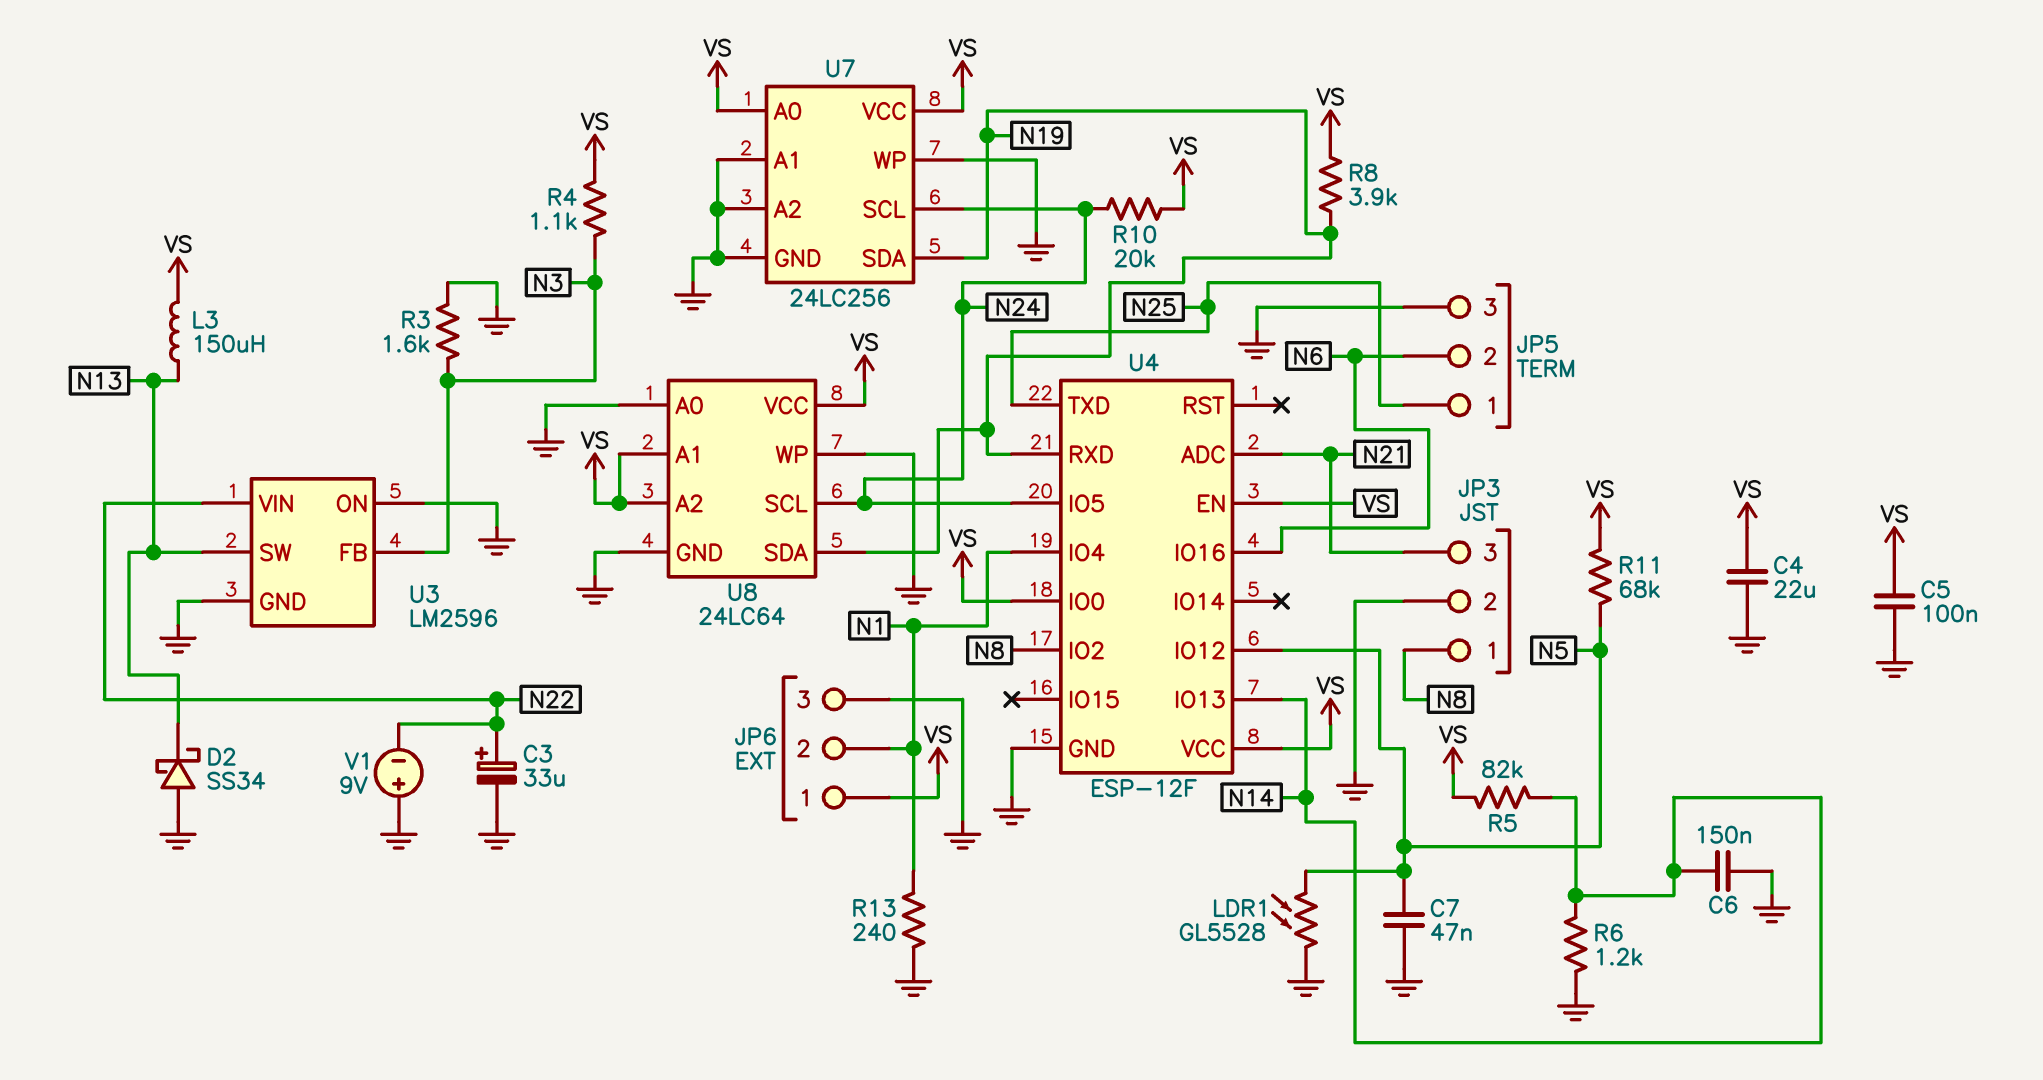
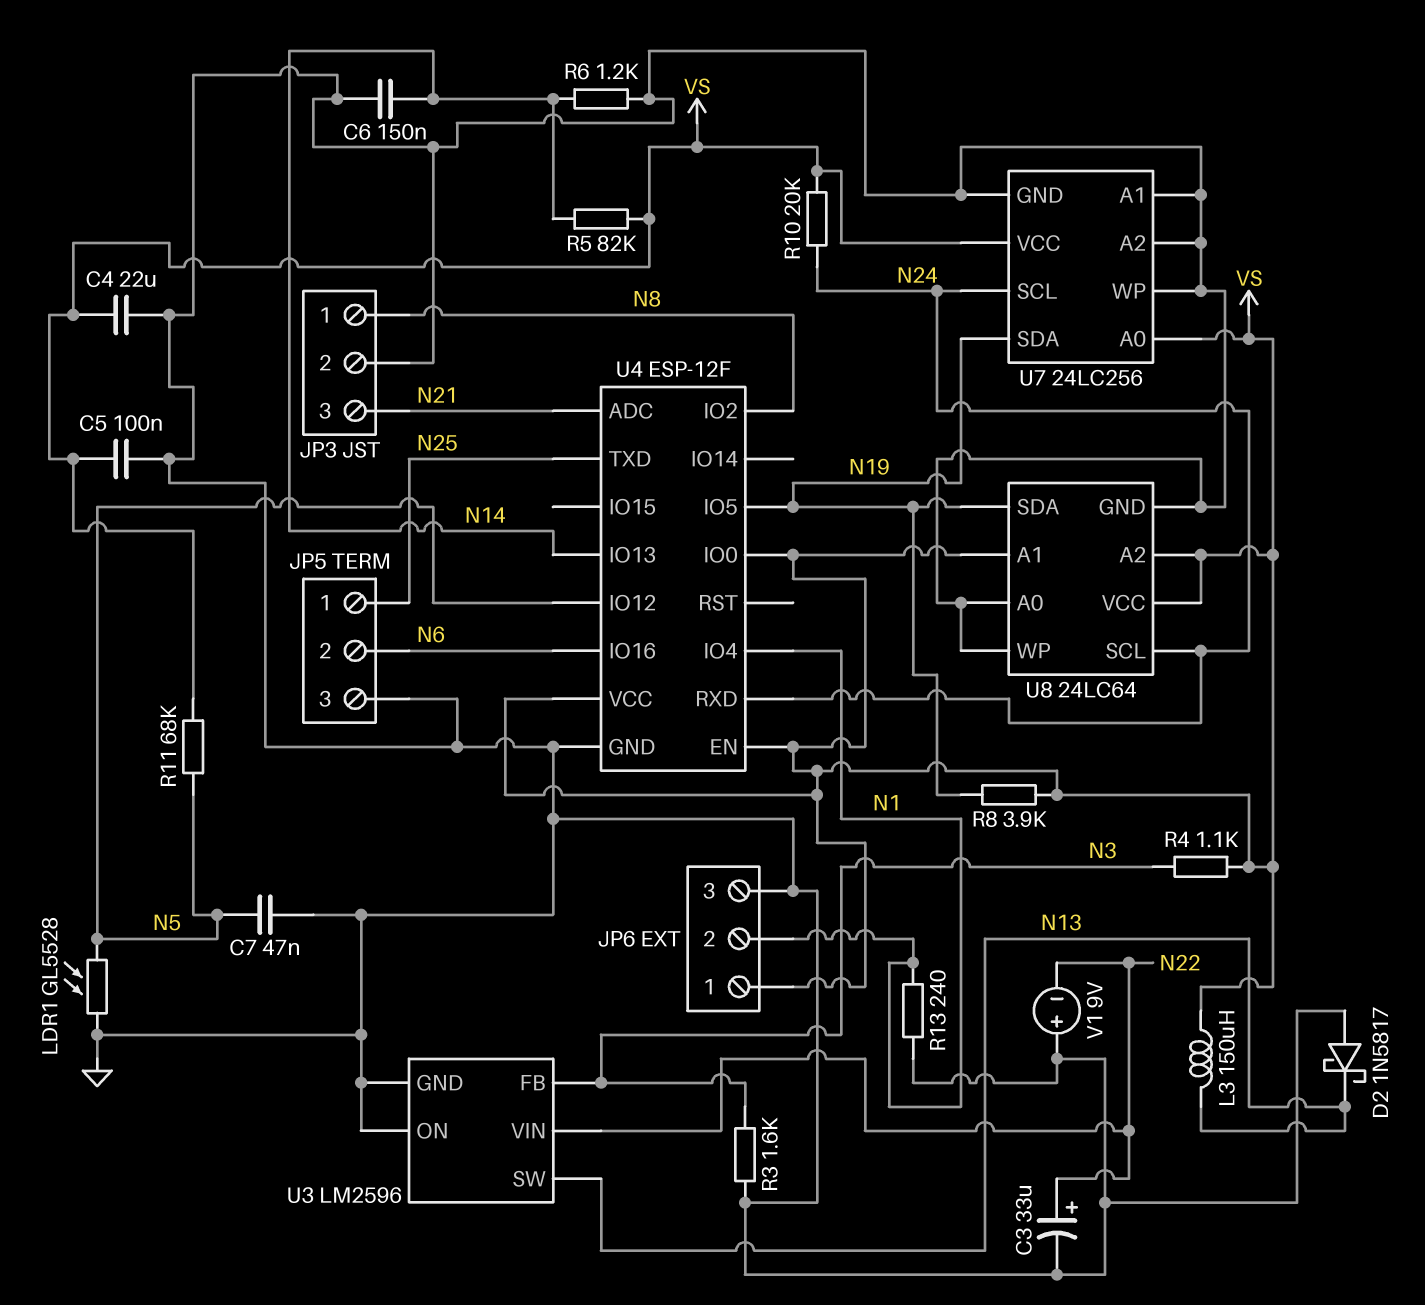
D2: schottky SS34 (A GND, K N13) -> schottky 1N5817 (A GND, K N13)
U4 pin IO5: N24 -> N19
U4 pin RXD: N19 -> N24

